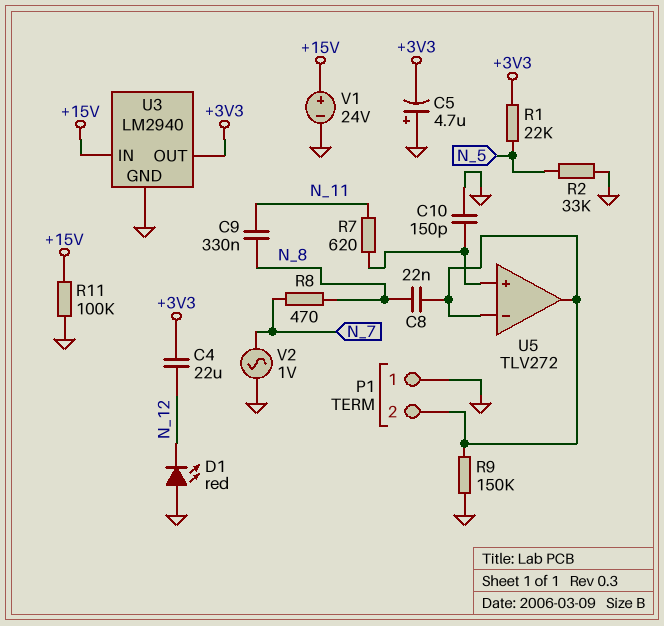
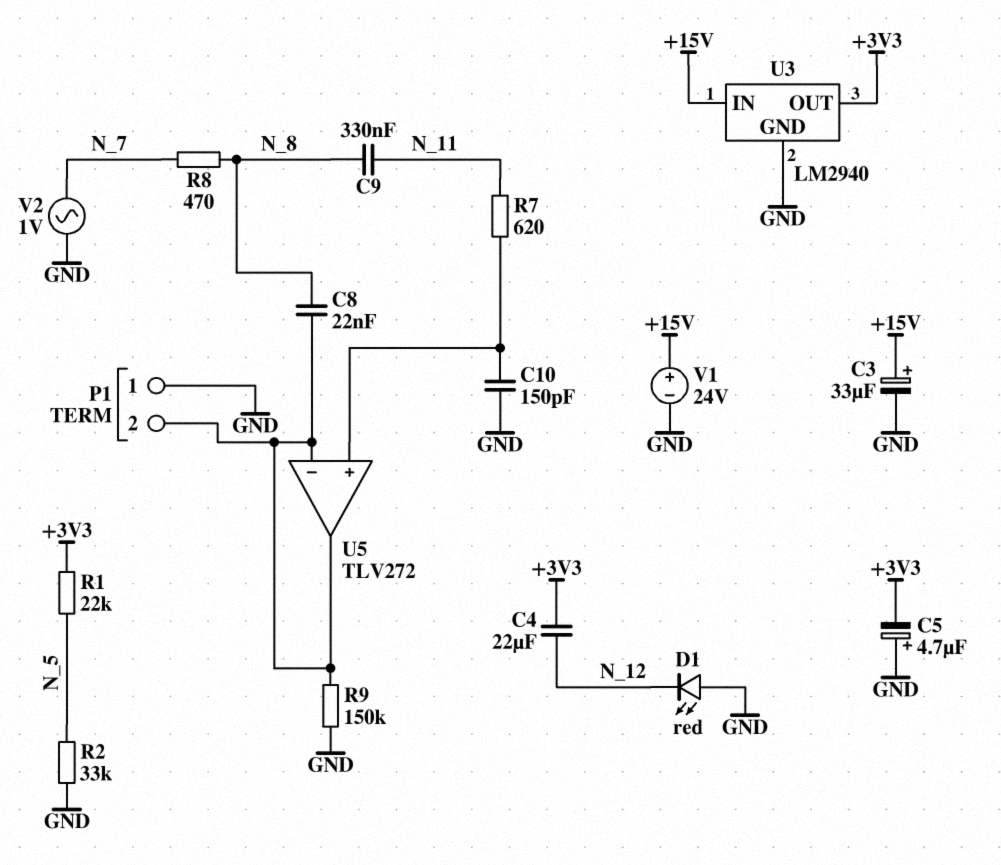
C3: none -> 33uF (plus +15V, minus GND)
R11: 100k (+15V, GND) -> none

